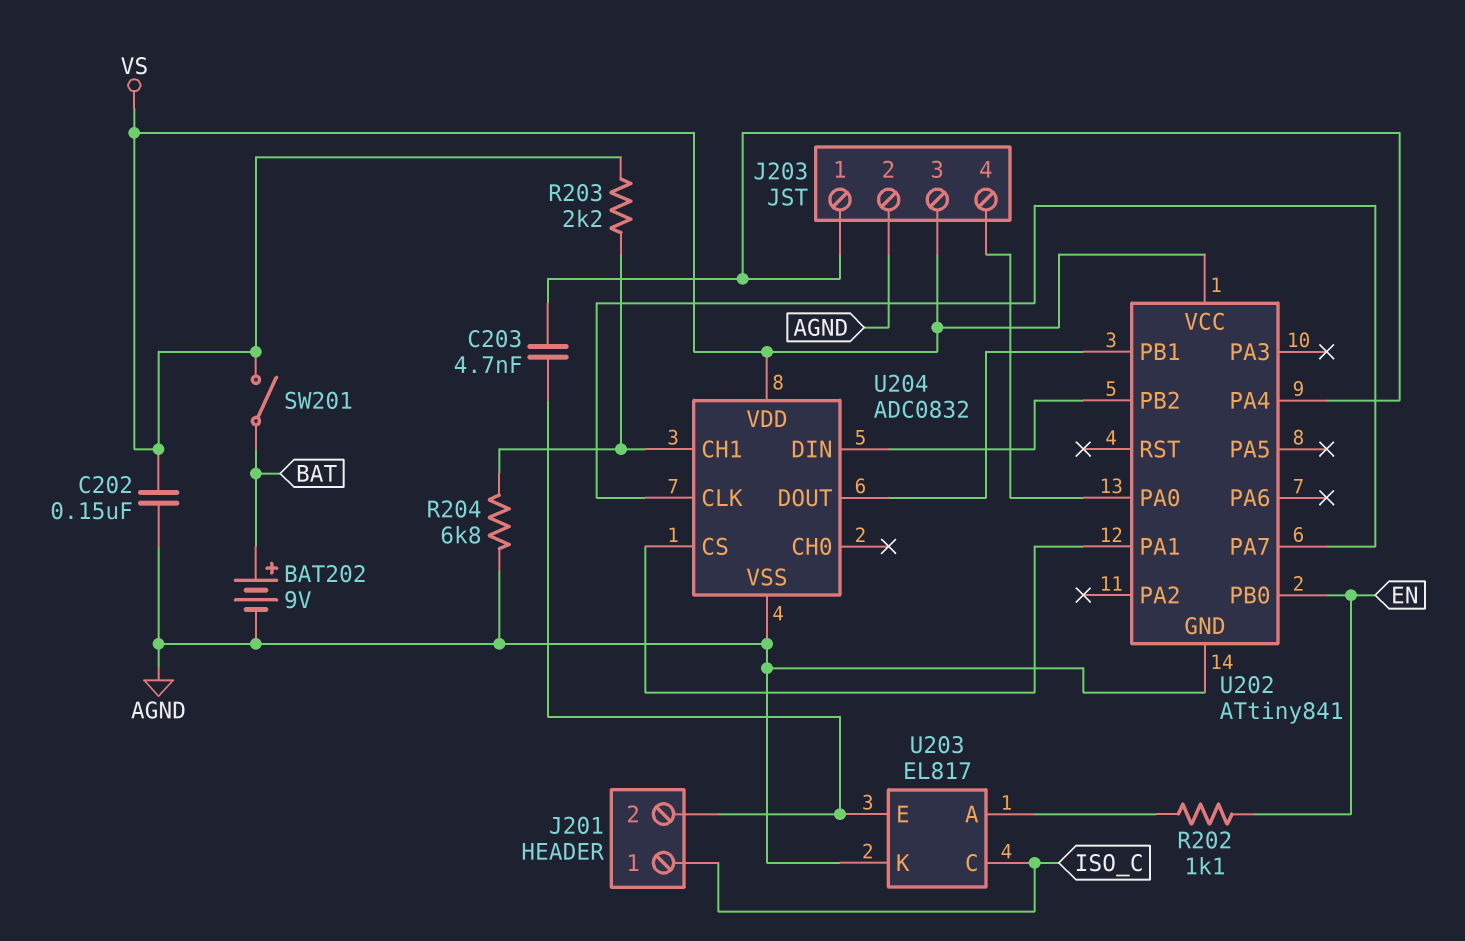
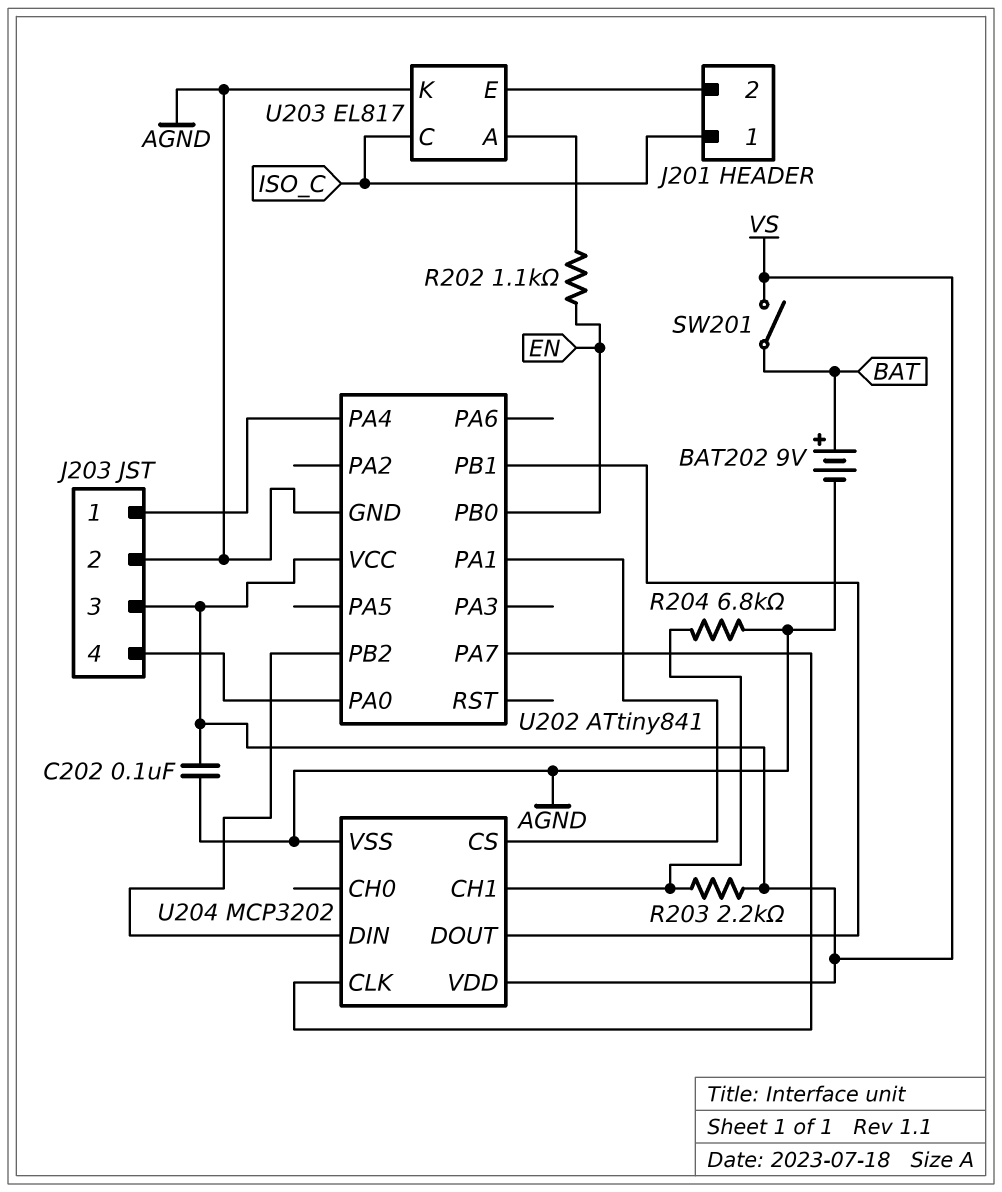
C202: 150nF (AGND, VS) -> 100nF (AGND, VS)
C203: 4.7nF (J201/2, J203/1) -> none
U204: ADC0832 -> MCP3202

